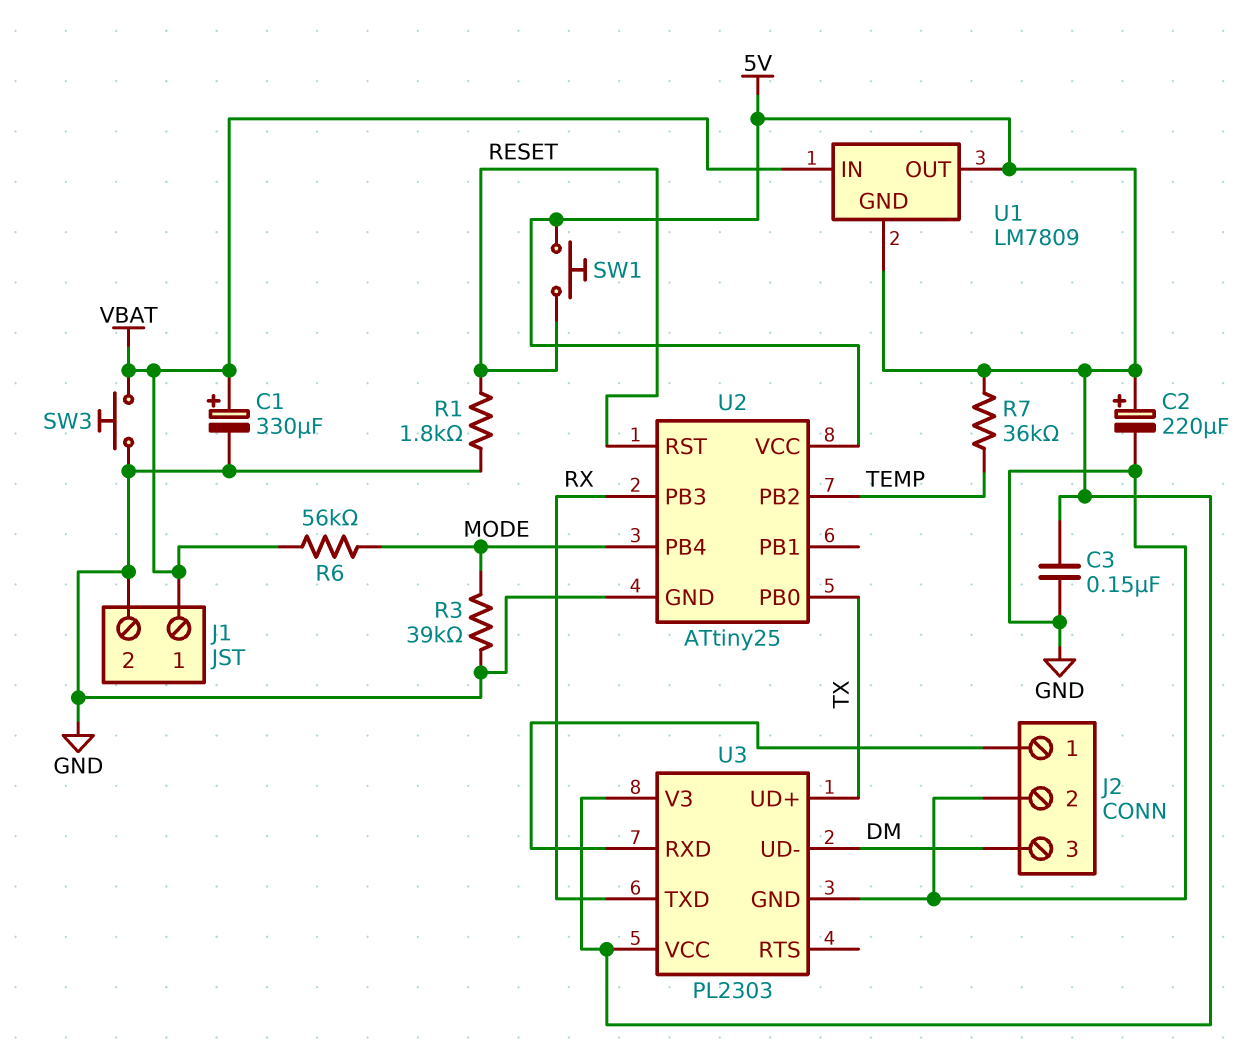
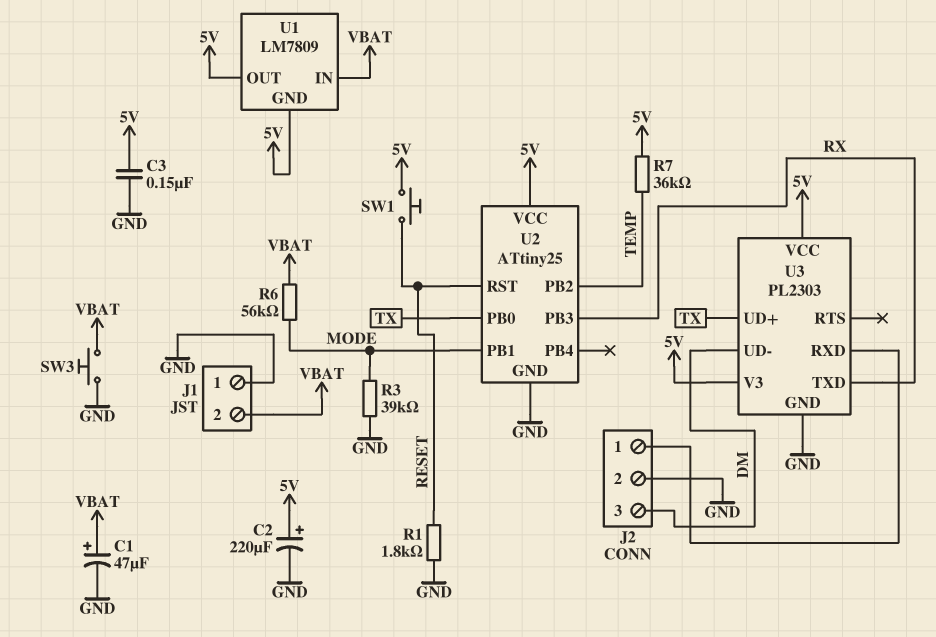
C1: 330uF (plus VBAT, minus GND) -> 47uF (plus VBAT, minus GND)
J1 pin 1: VBAT -> GND
J1 pin 2: GND -> VBAT
U2 pin PB1: none -> MODE
U2 pin PB4: MODE -> none

